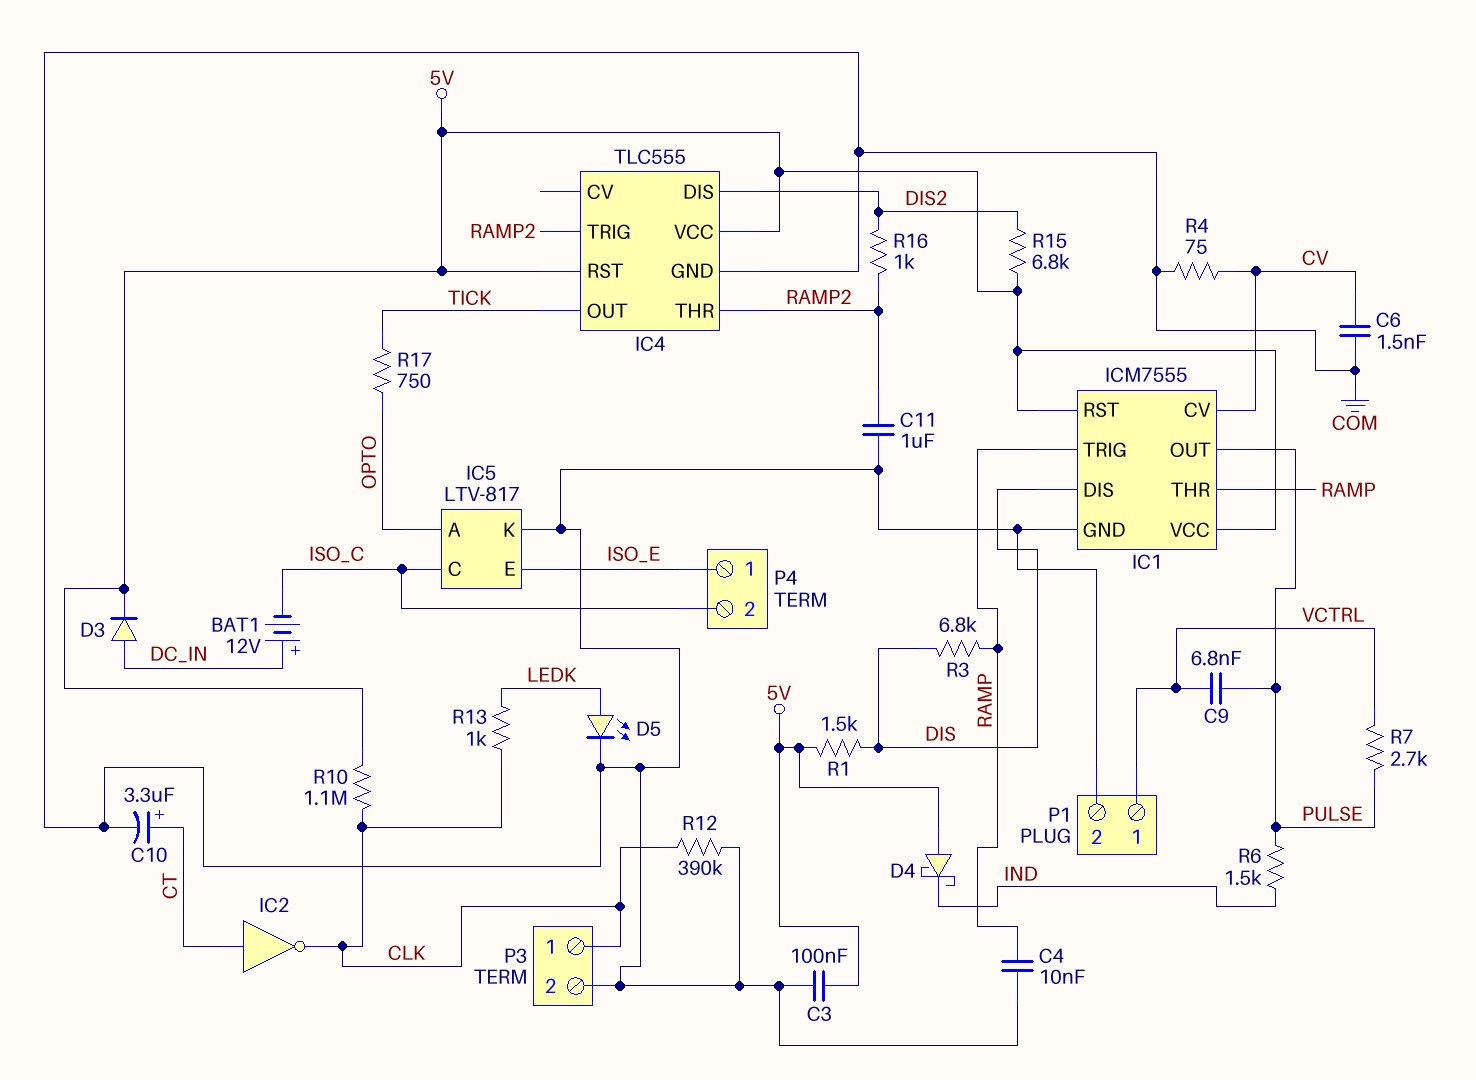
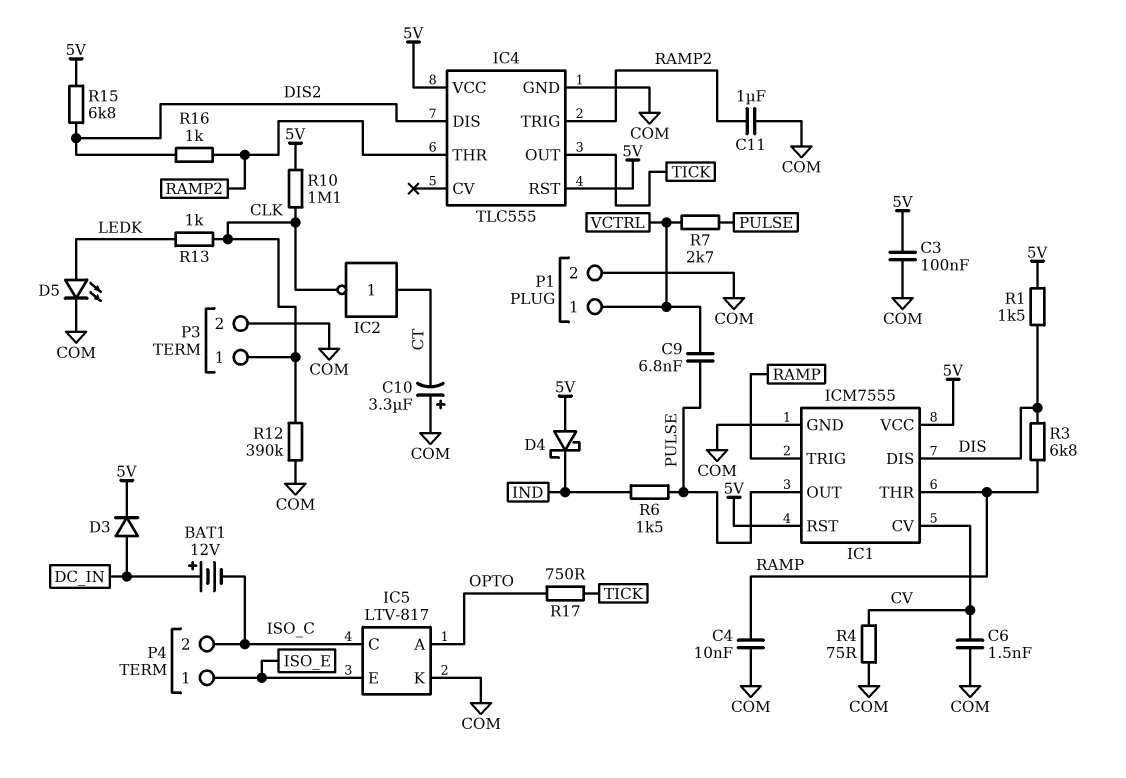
C10: 3.3uF (plus CT, minus COM) -> 3.3uF (plus COM, minus CT)

